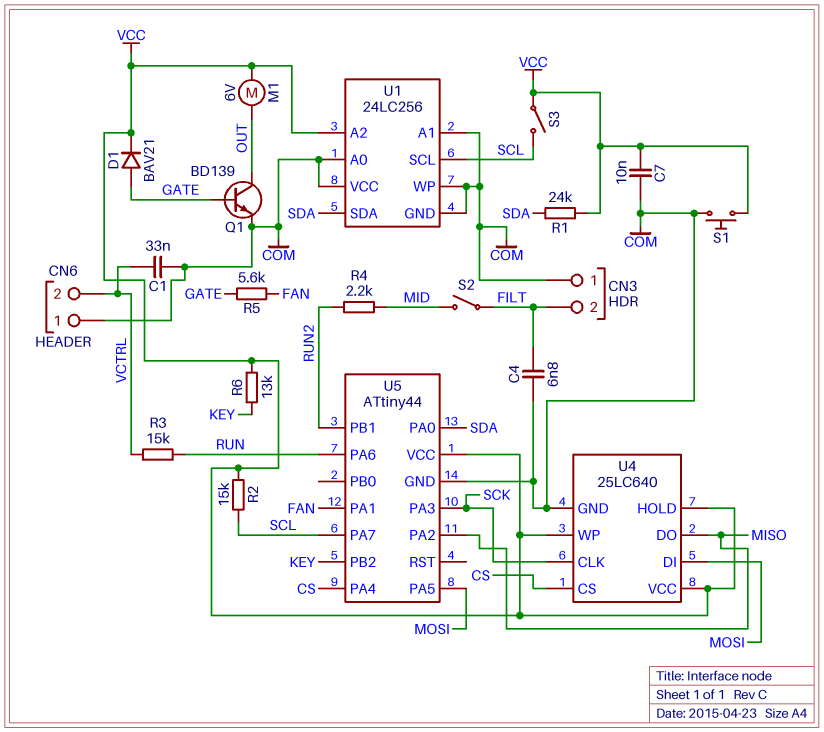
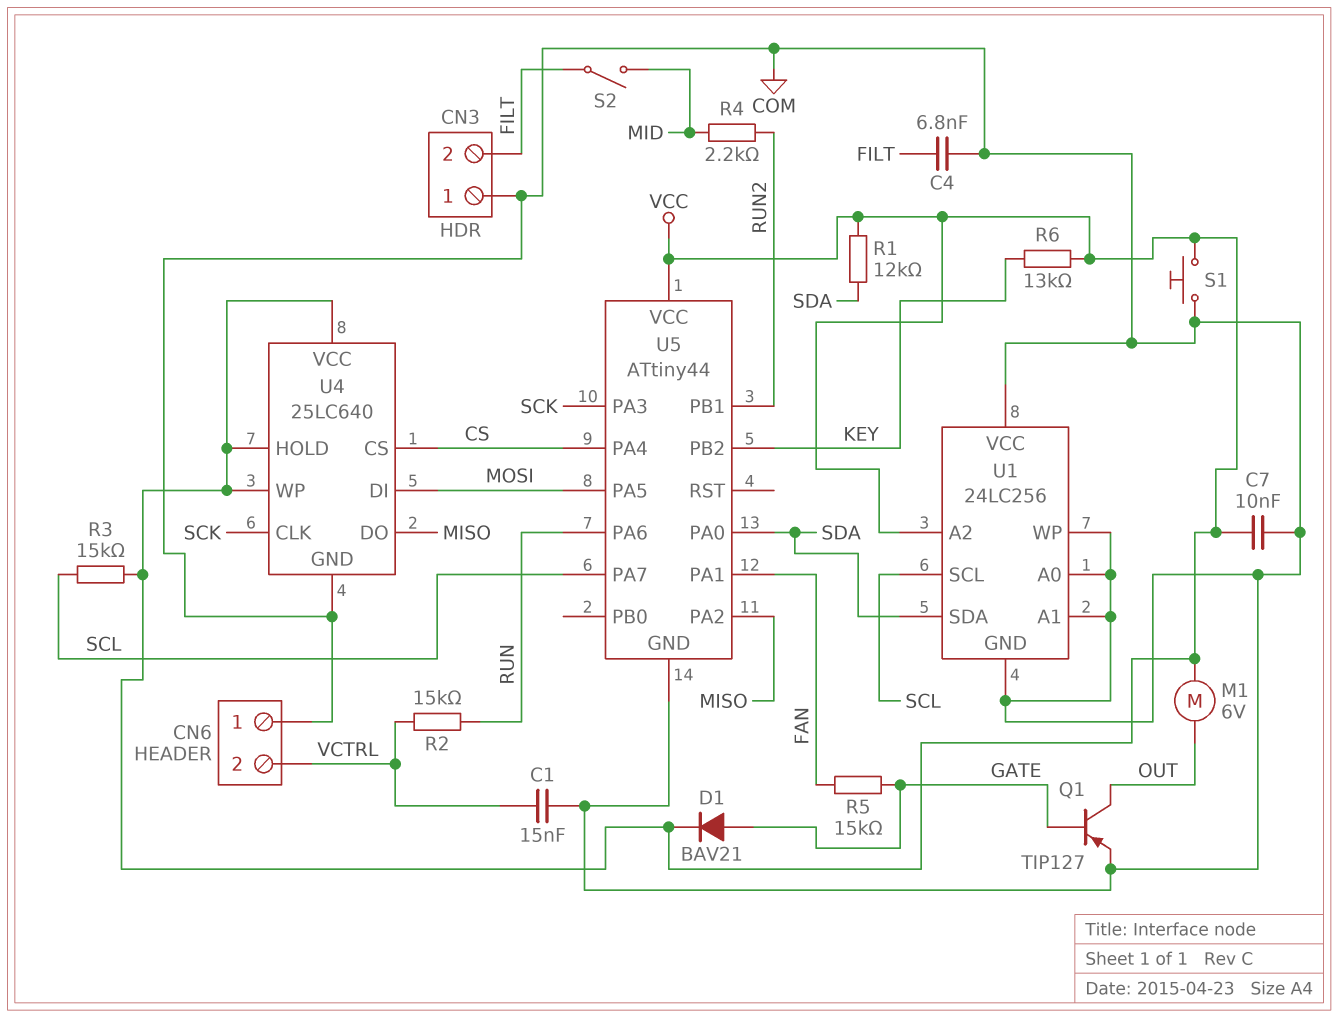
C1: 33nF (COM, VCTRL) -> 15nF (COM, VCTRL)
Q1: NPN BD139 (B GATE, C OUT, E COM) -> PNP TIP127 (B GATE, C OUT, E COM)
R1: 24k (SDA, VCC) -> 12k (SDA, VCC)
R2: 15k (SCL, VCC) -> 15k (RUN, VCTRL)
R3: 15k (RUN, VCTRL) -> 15k (SCL, VCC)
R5: 5.6k (FAN, GATE) -> 15k (FAN, GATE)
S3: switch (SCL, VCC) -> none

